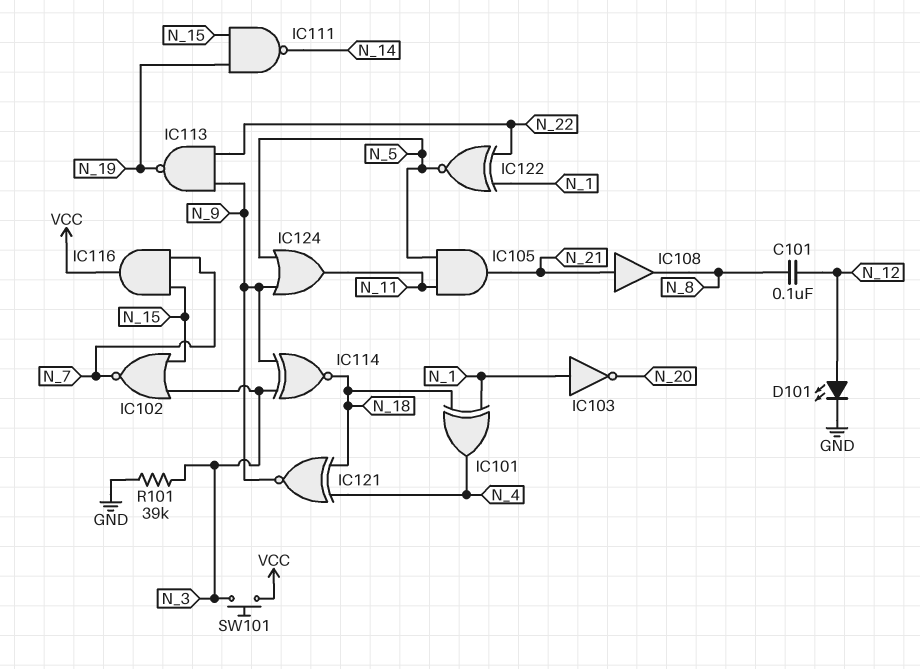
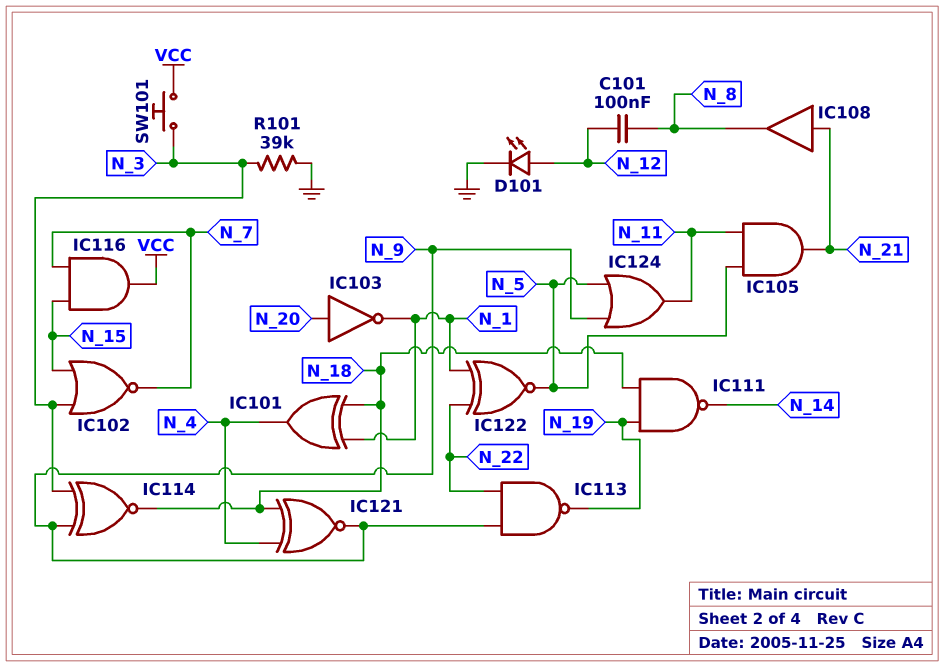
IC103: NOT (in N_1, out N_20) -> NOT (in N_20, out N_1)
IC111: NAND (in N_15, in N_19, out N_14) -> NAND (in N_18, in N_19, out N_14)

